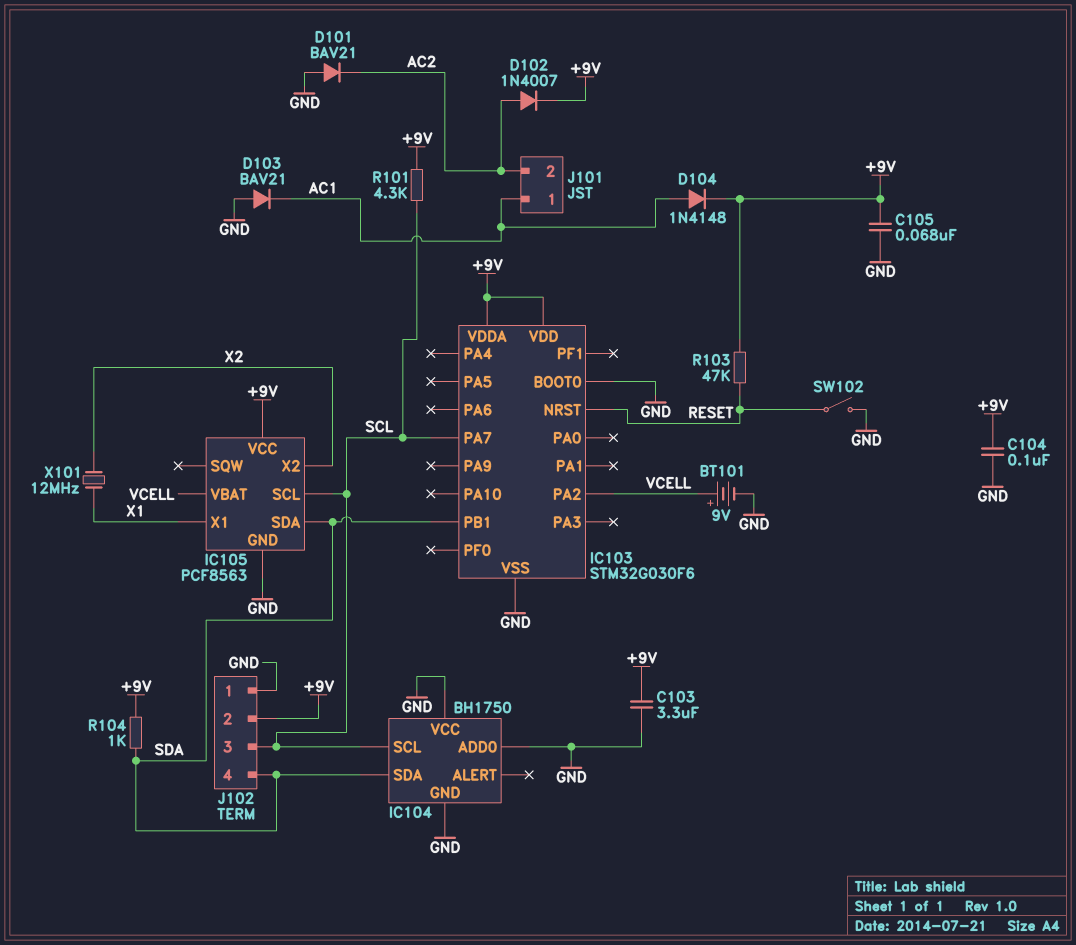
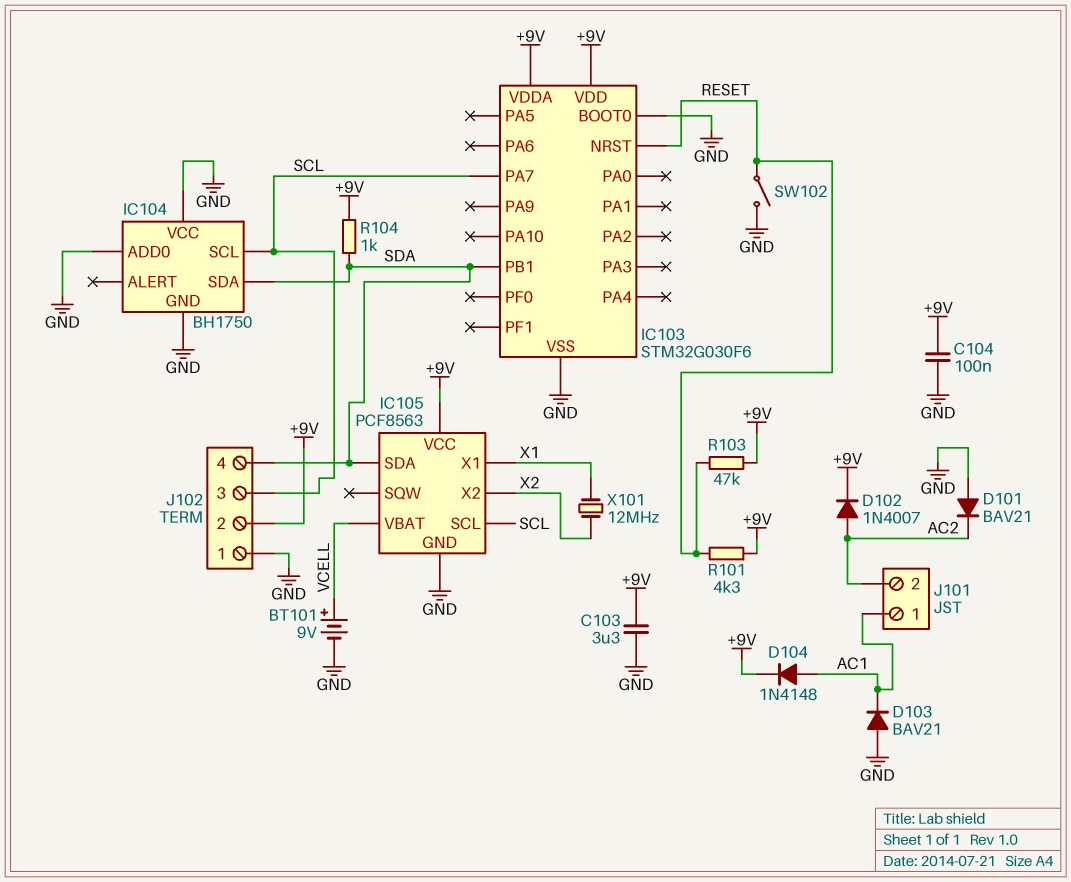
C105: 68nF (+9V, GND) -> none
IC103 pin PA2: VCELL -> none
R101: 4.3k (+9V, SCL) -> 4.3k (+9V, RESET)

